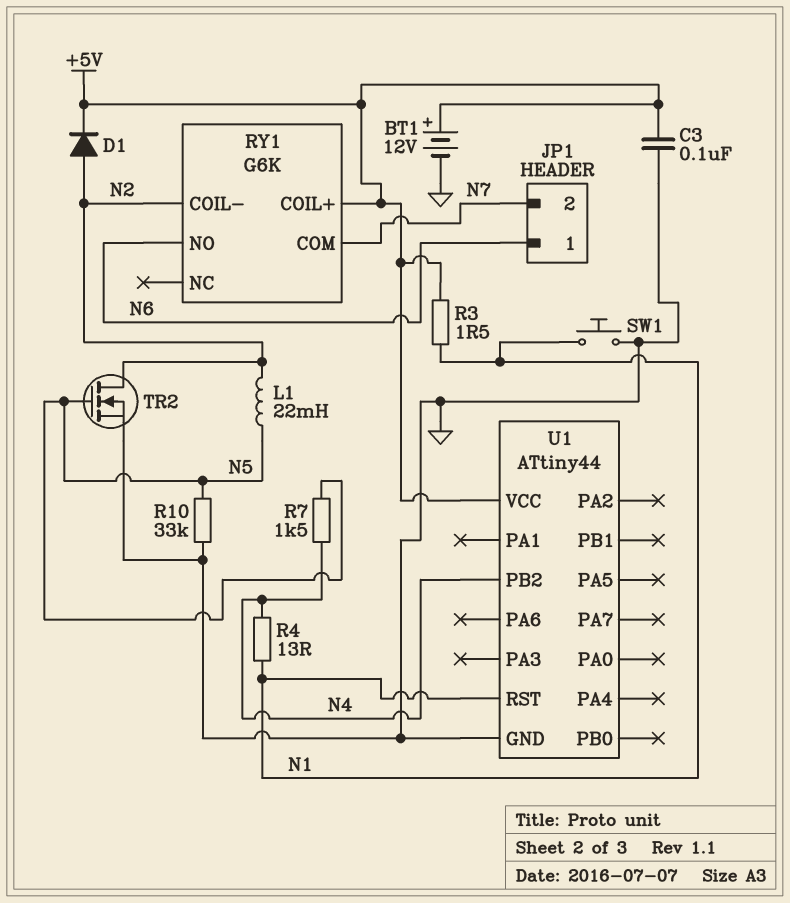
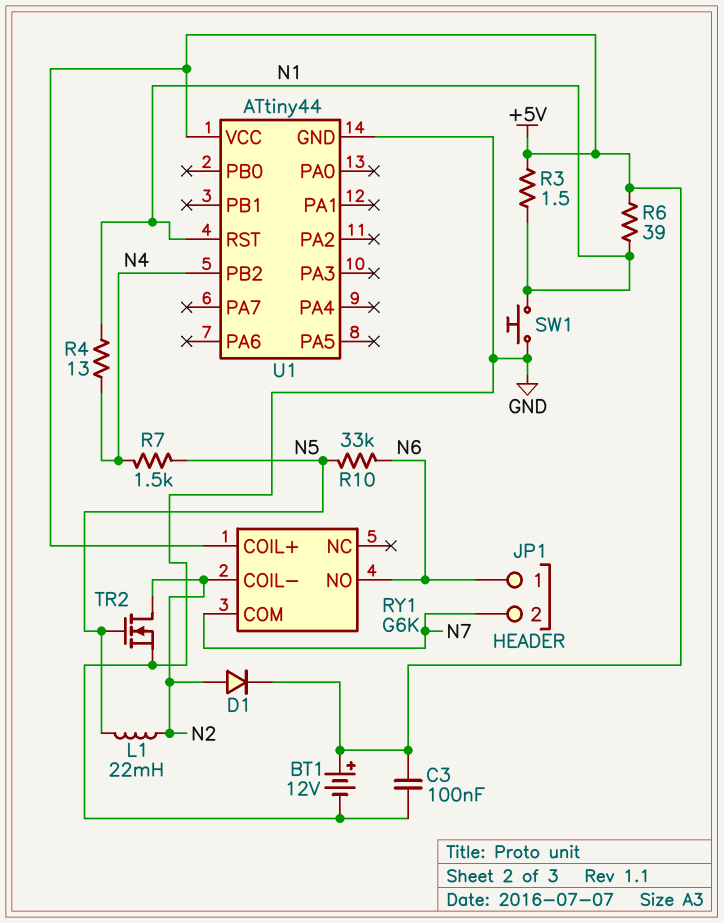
R6: none -> 39 (+5V, N1)
R10: 33k (GND, N5) -> 33k (N5, N6)

